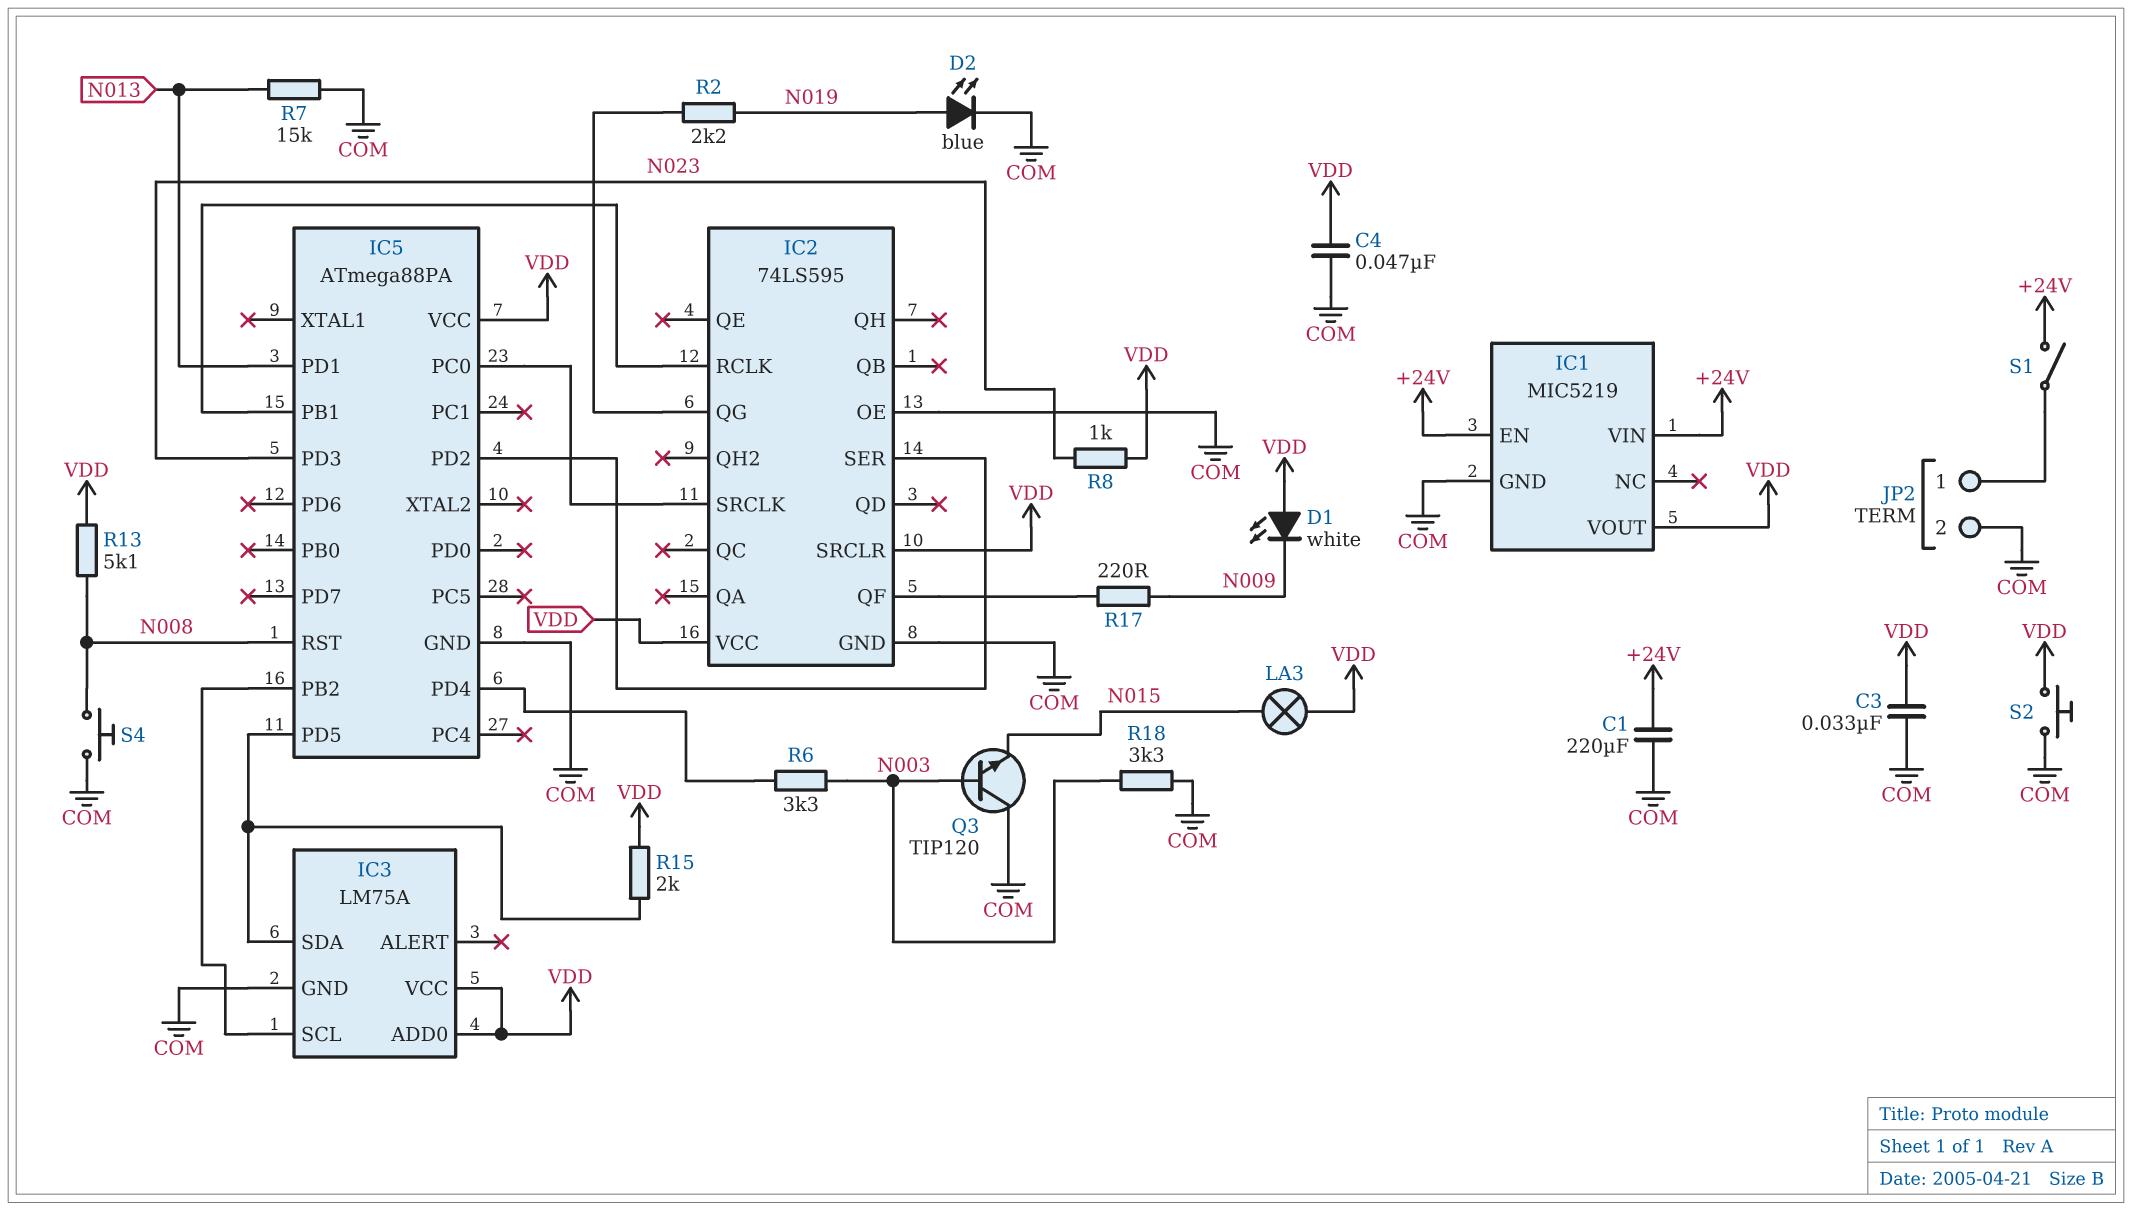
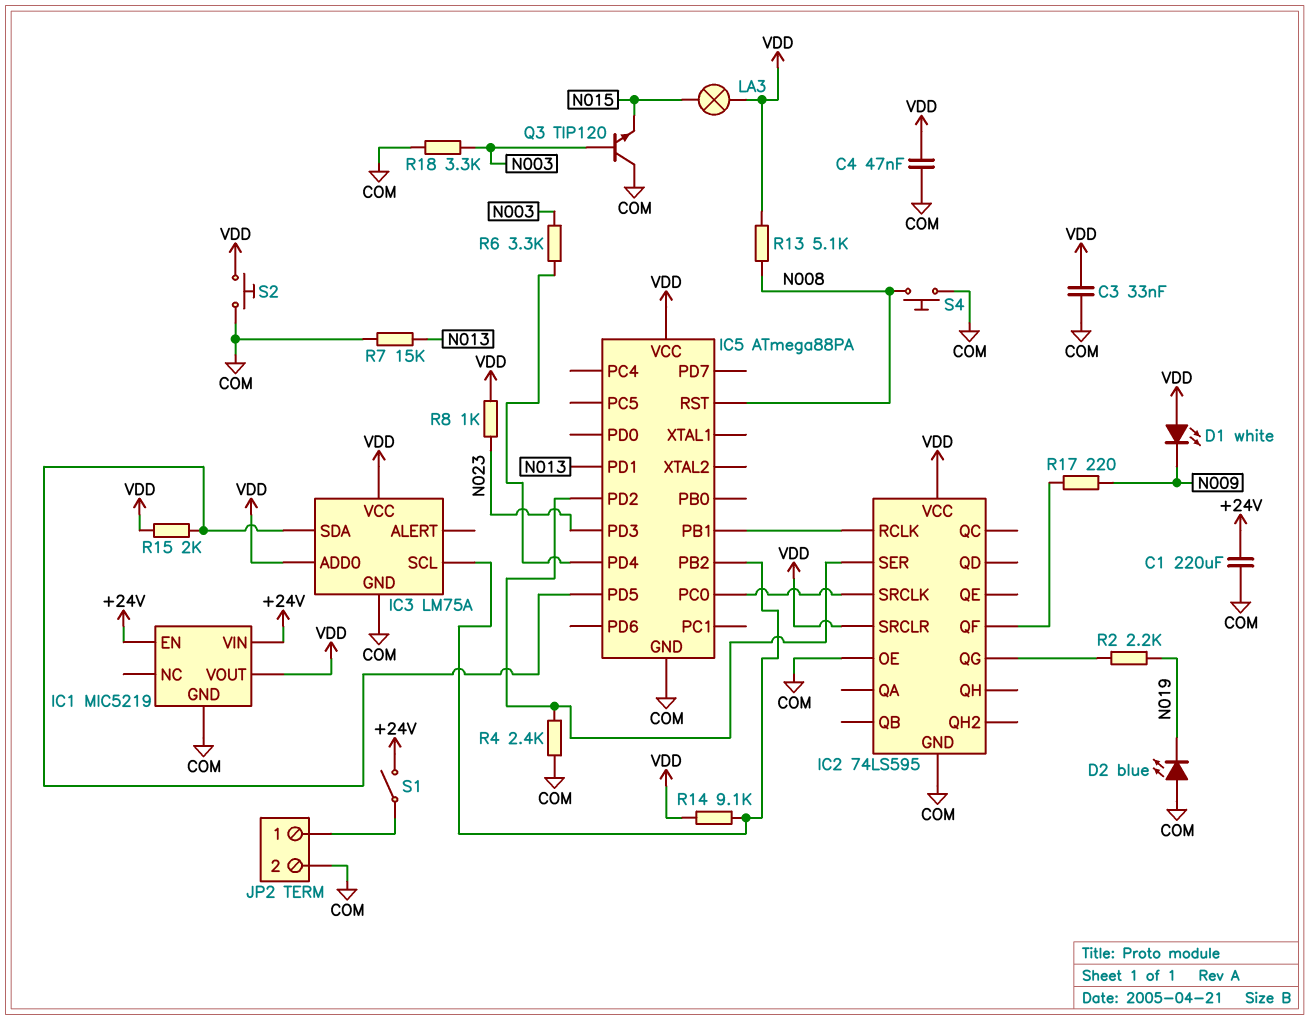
D2: LED blue (A N019, K COM) -> LED blue (A COM, K N019)
R4: none -> 2.4k (COM, IC2/SER)
R14: none -> 9.1k (IC3/SCL, VDD)

